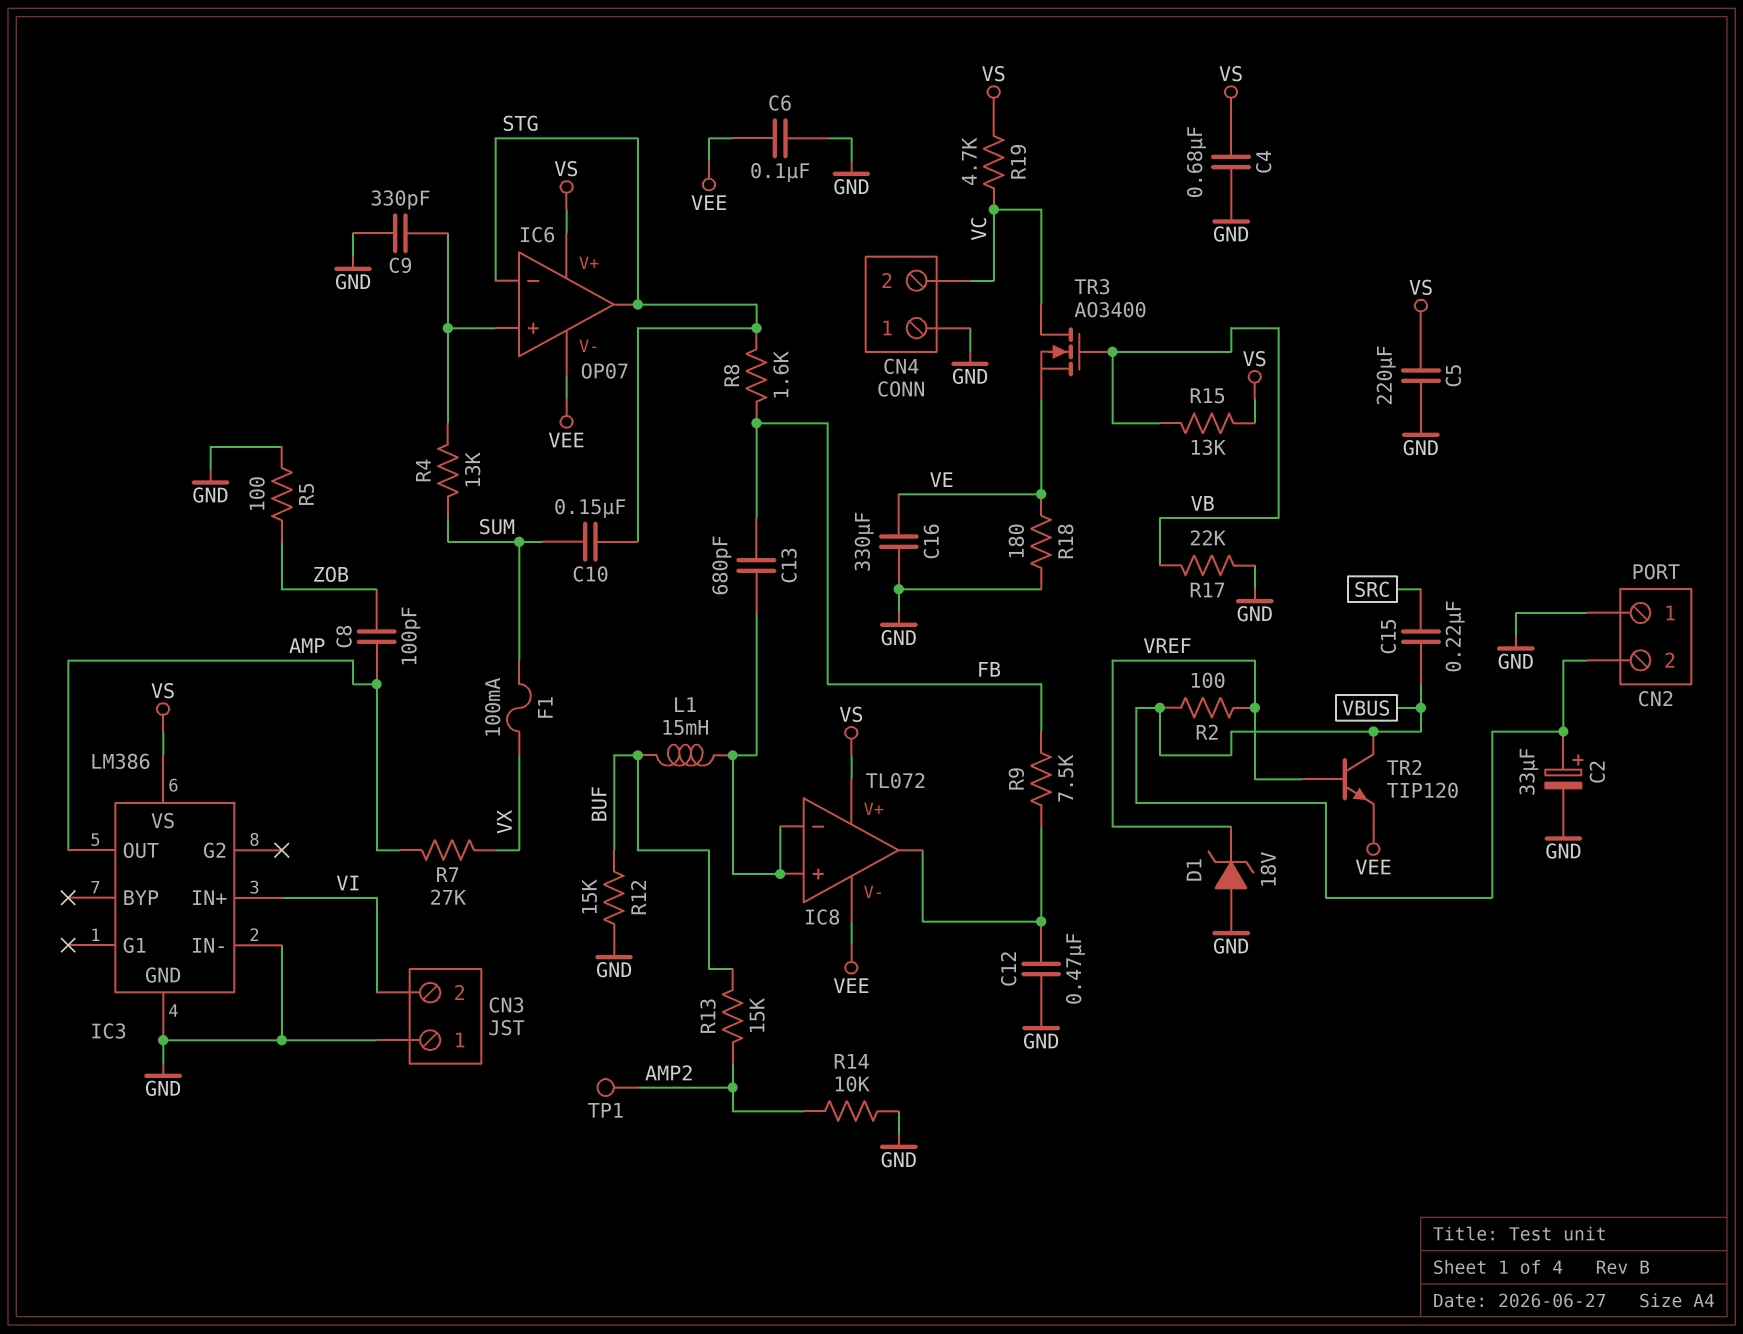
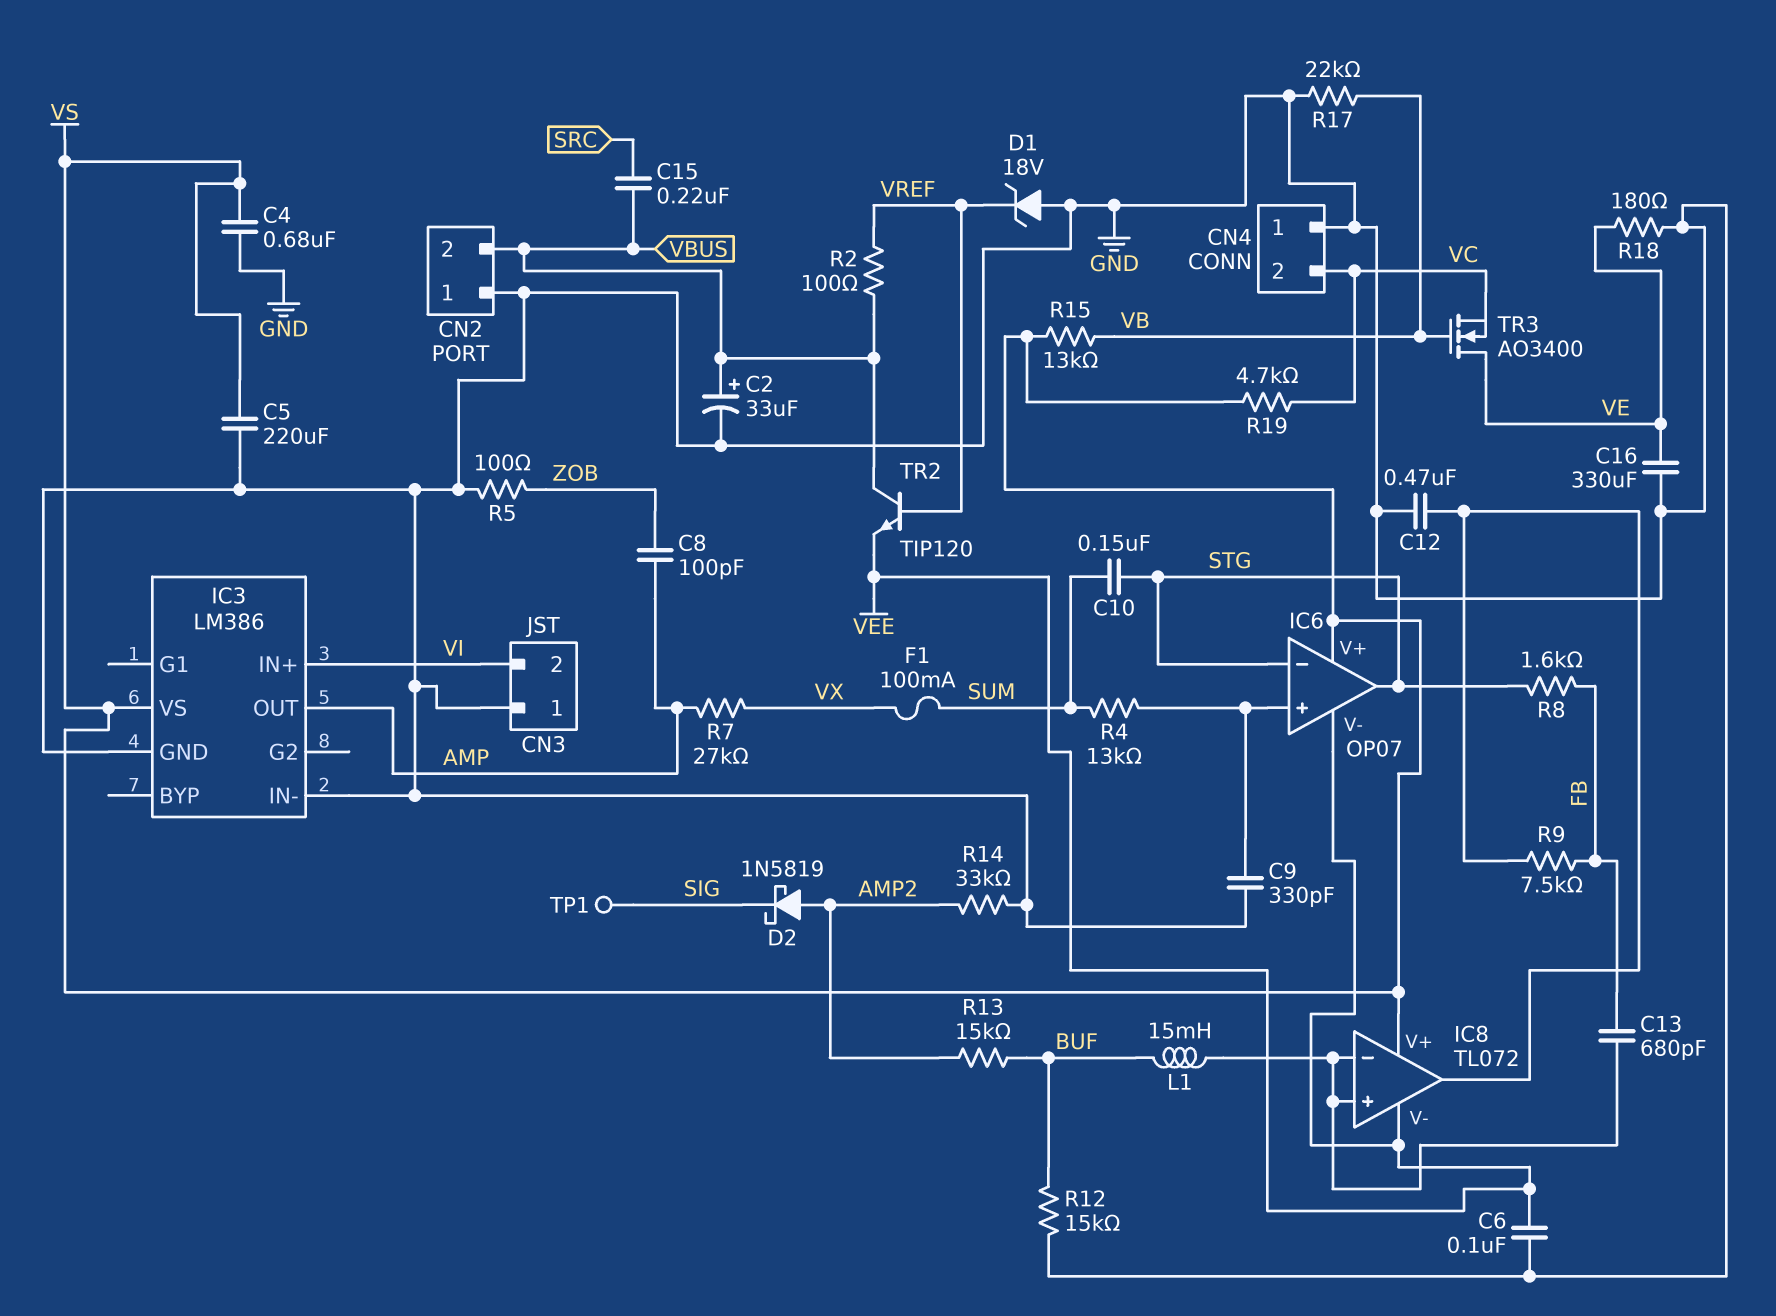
D2: none -> schottky 1N5819 (A AMP2, K SIG)
R14: 10k (AMP2, GND) -> 33k (AMP2, GND)
TP1: test point (AMP2) -> test point (SIG)
TR3: NMOS AO3400 (G VB, D VC, S VE) -> NMOS AO3400 (G VB, D VE, S VC)

